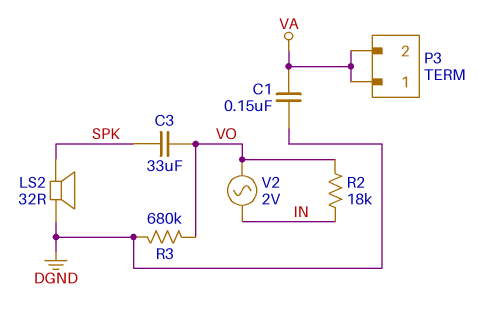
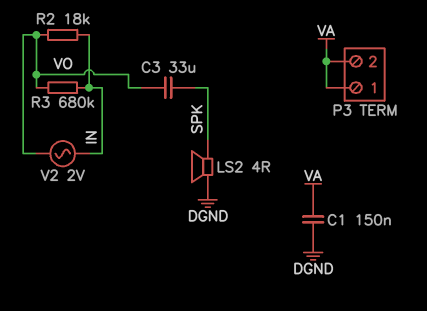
LS2: speaker 32R (DGND, SPK) -> speaker 4R (DGND, SPK)
R3: 680k (DGND, VO) -> 680k (IN, VO)

